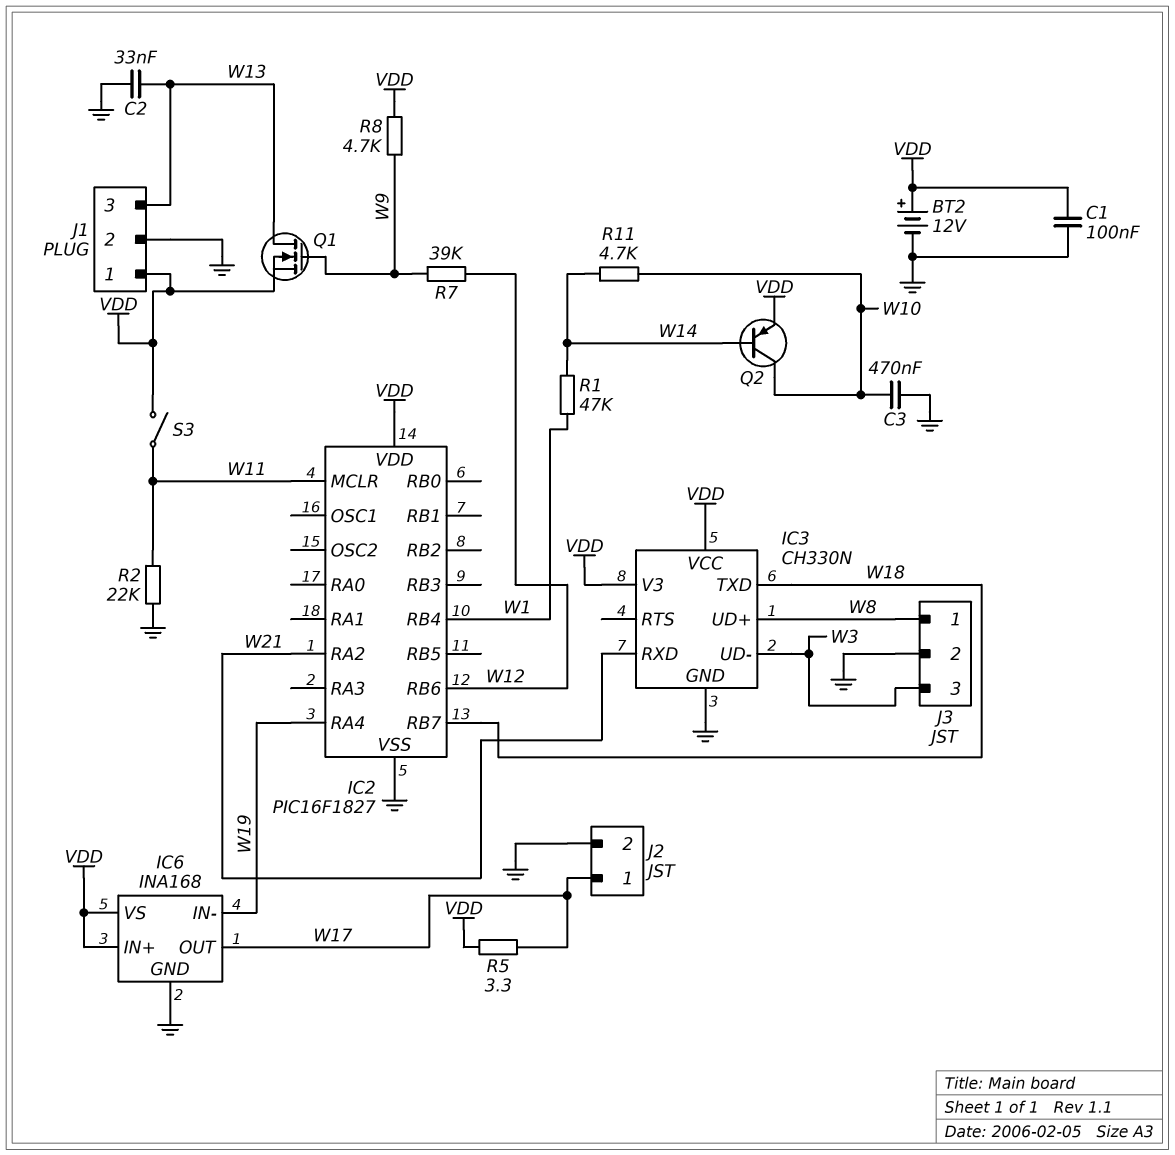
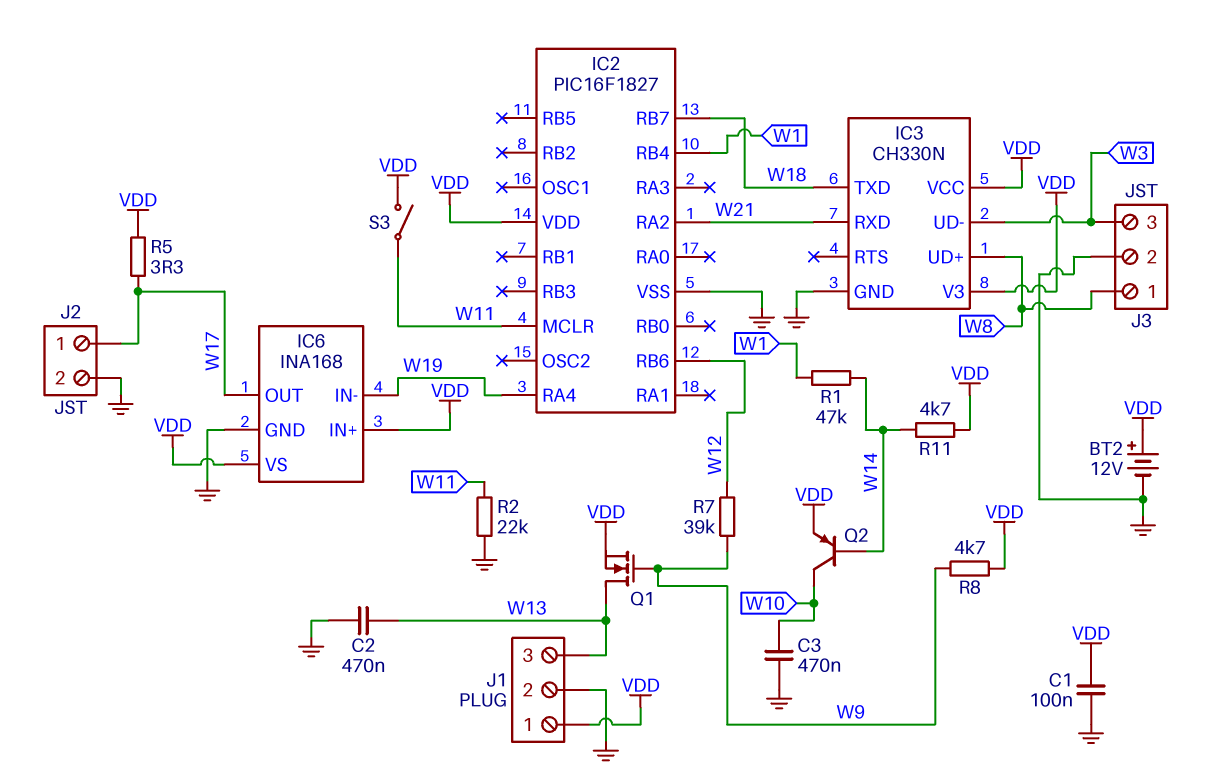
C2: 33nF (GND, W13) -> 470nF (GND, W13)
R11: 4.7k (W10, W14) -> 4.7k (VDD, W14)

